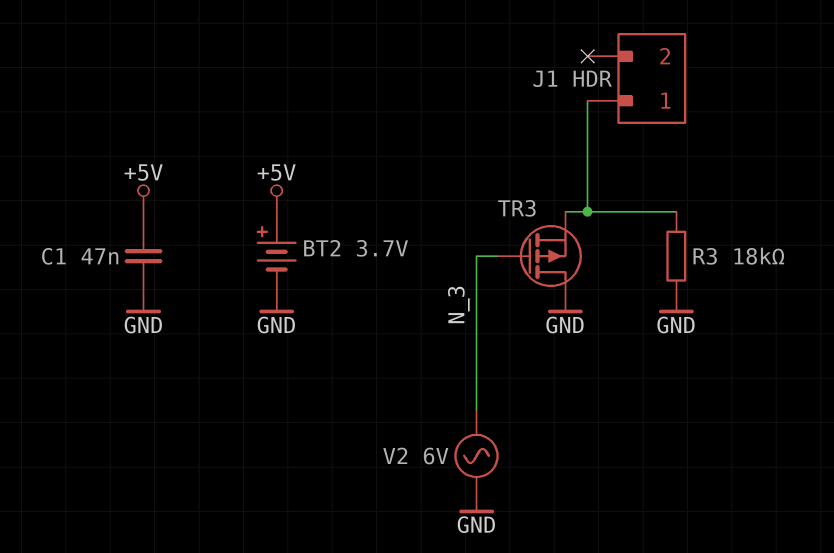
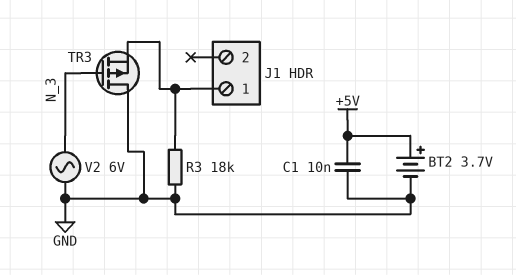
C1: 47nF (+5V, GND) -> 10nF (+5V, GND)

